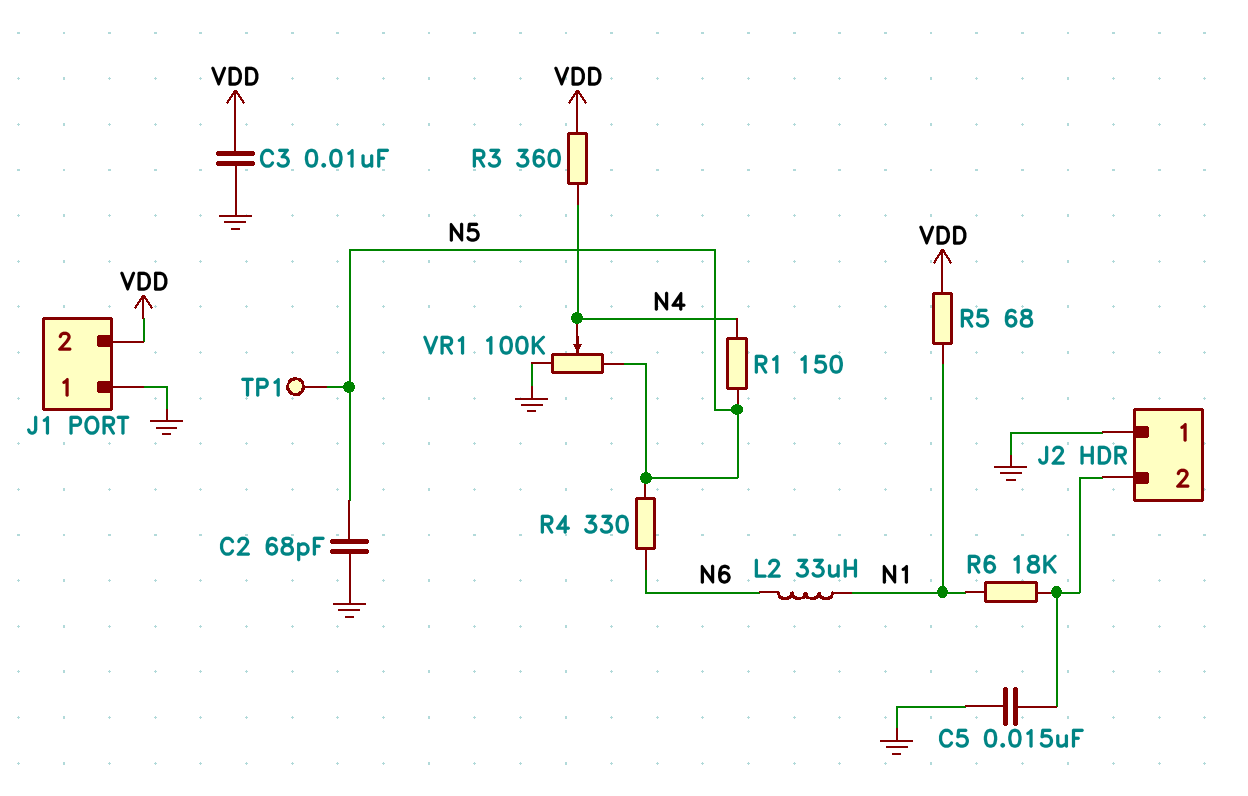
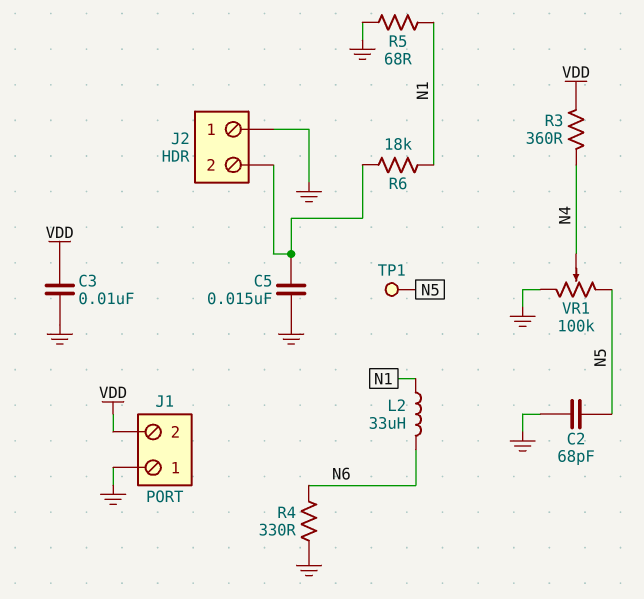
R1: 150 (N4, N5) -> none
R4: 330 (N5, N6) -> 330 (GND, N6)
R5: 68 (N1, VDD) -> 68 (GND, N1)

